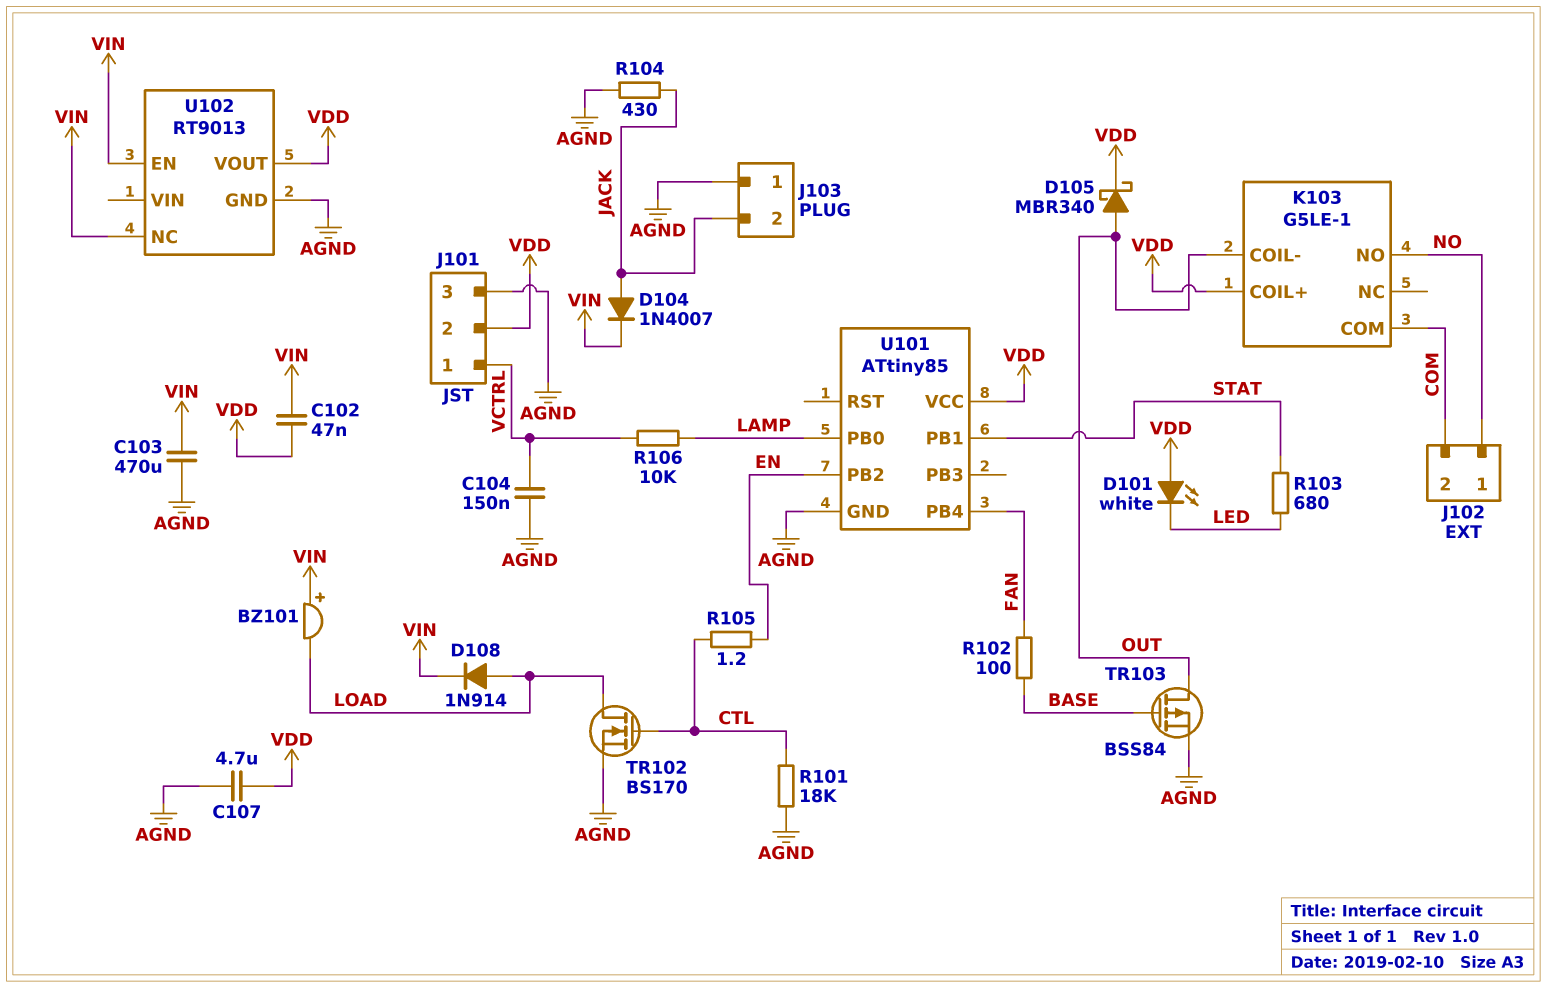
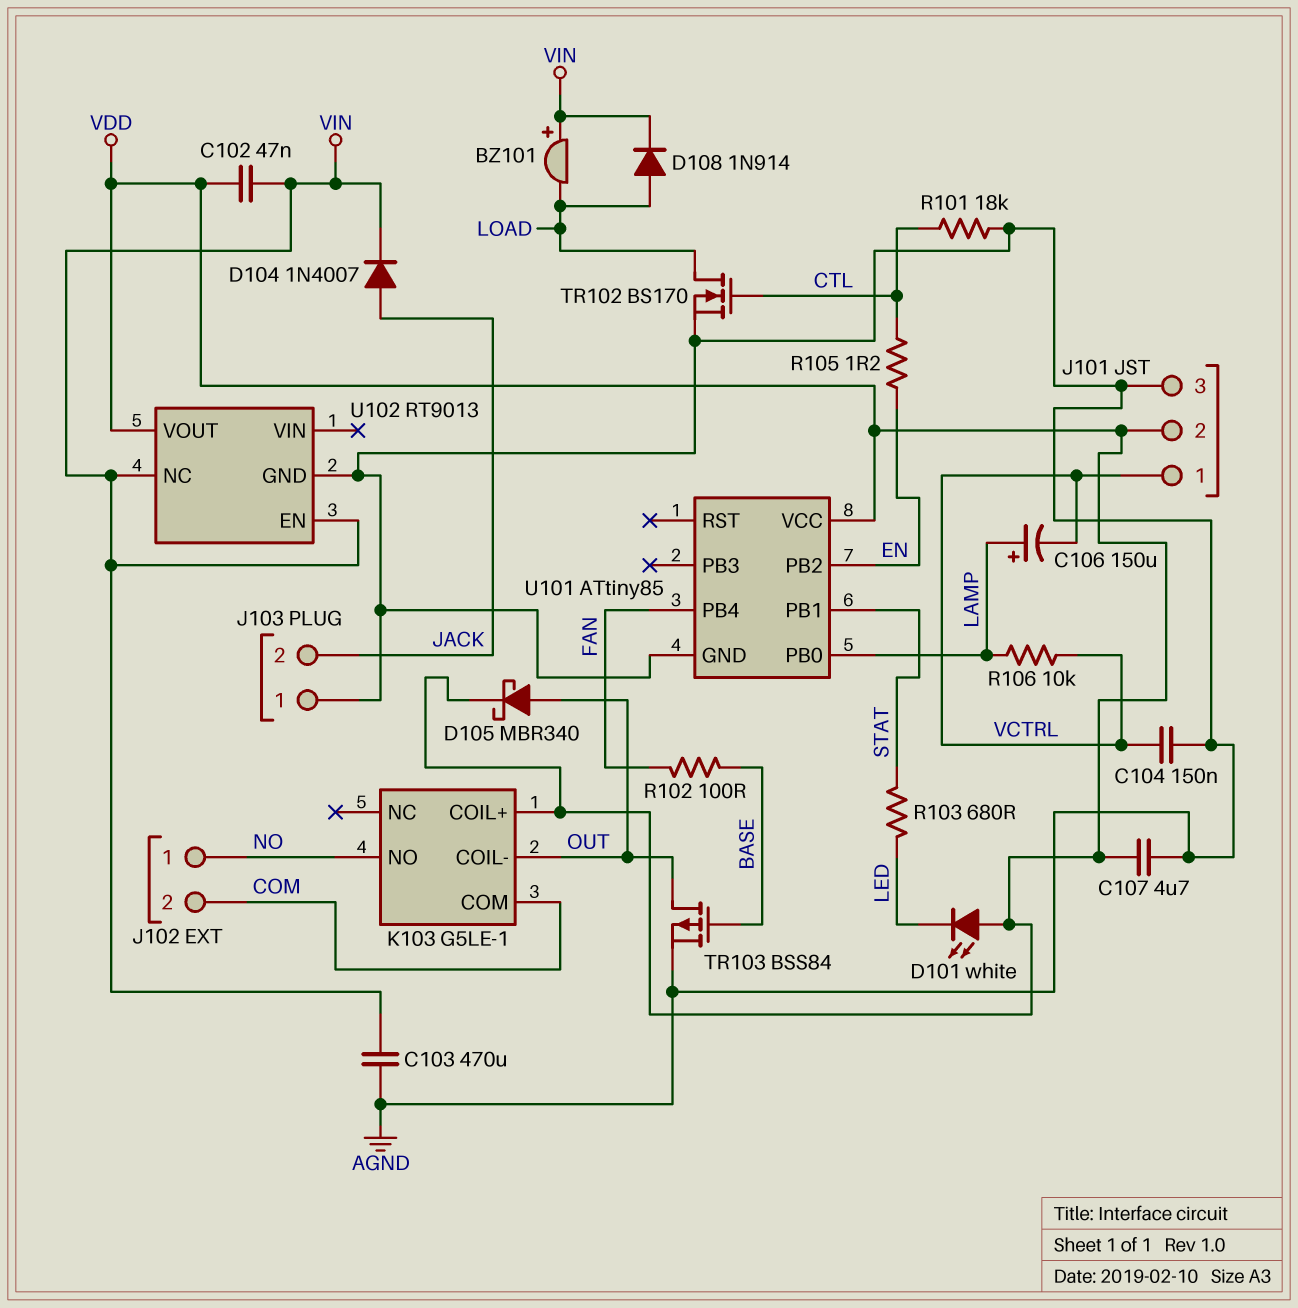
C106: none -> 150uF (plus LAMP, minus VCTRL)
R104: 430 (AGND, JACK) -> none

